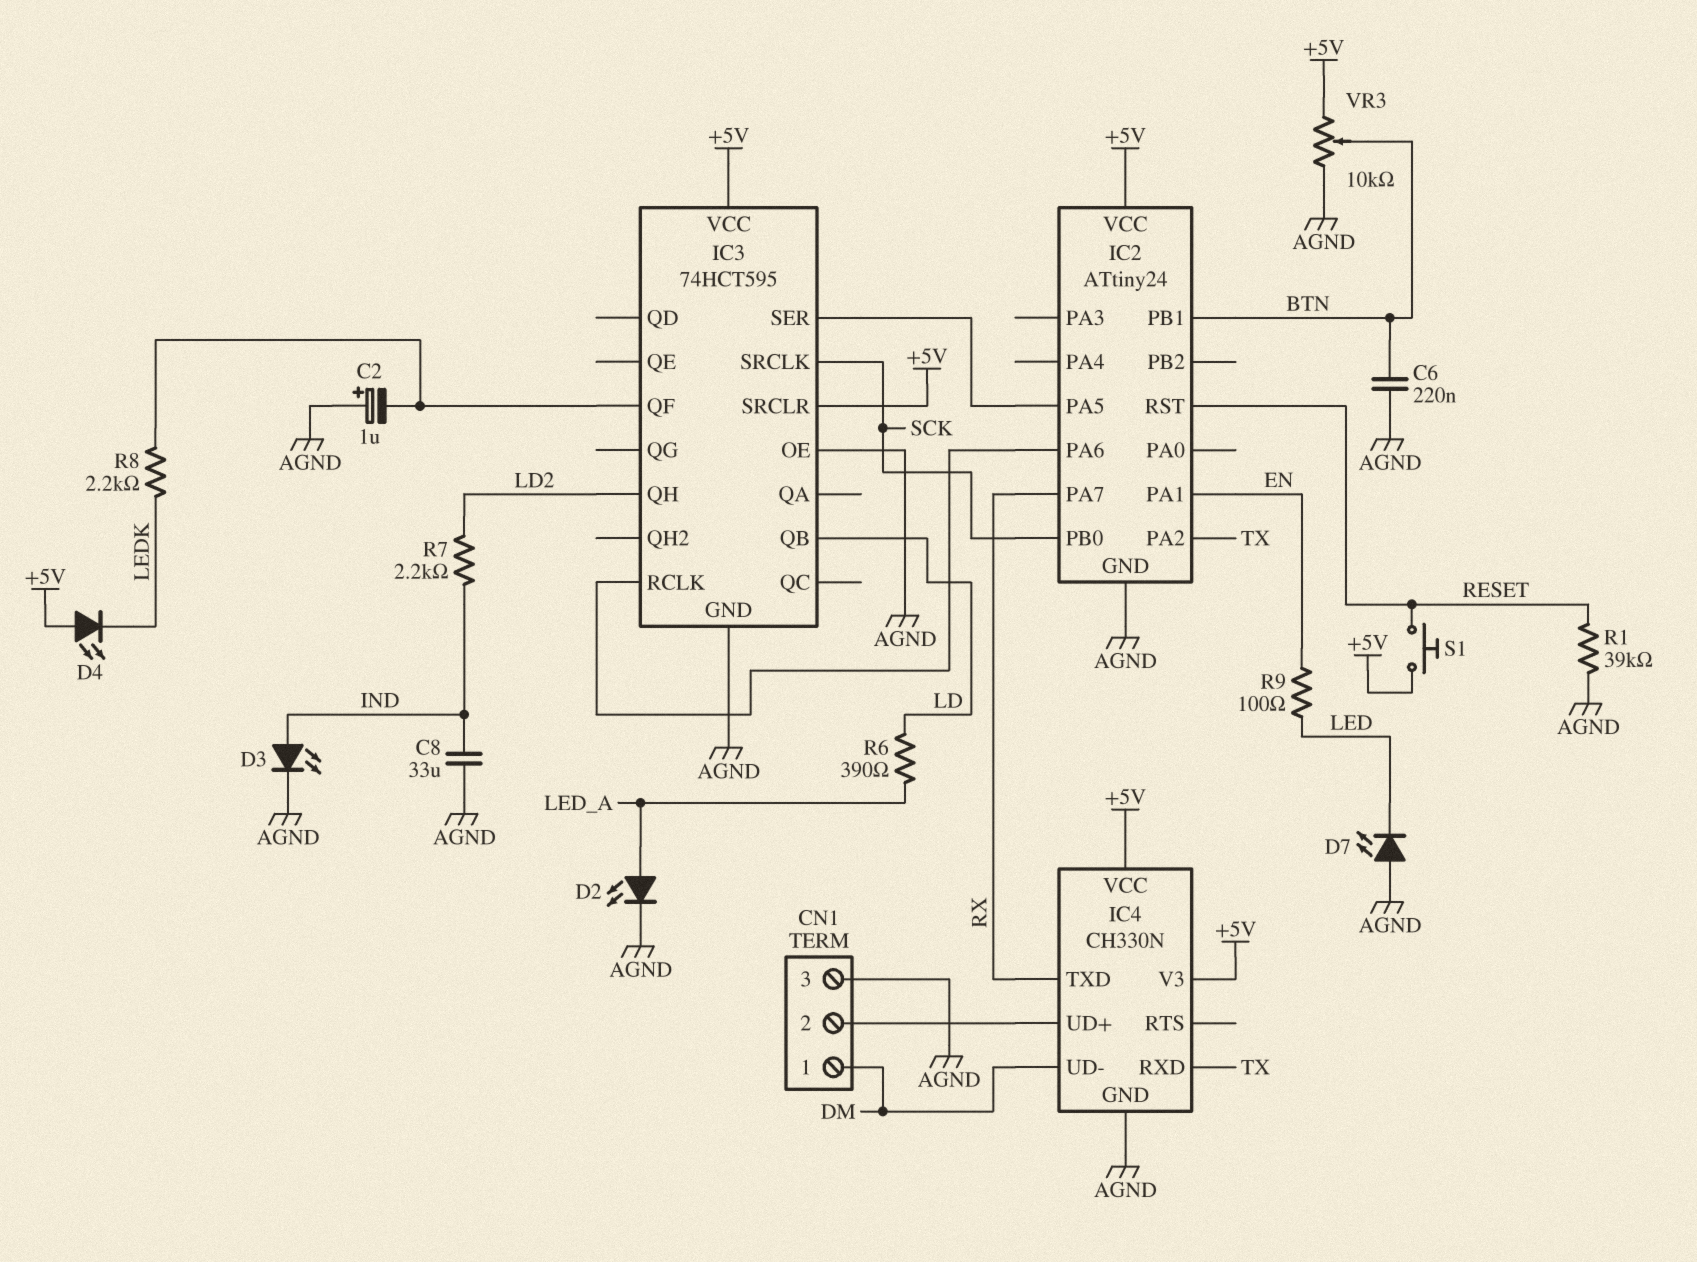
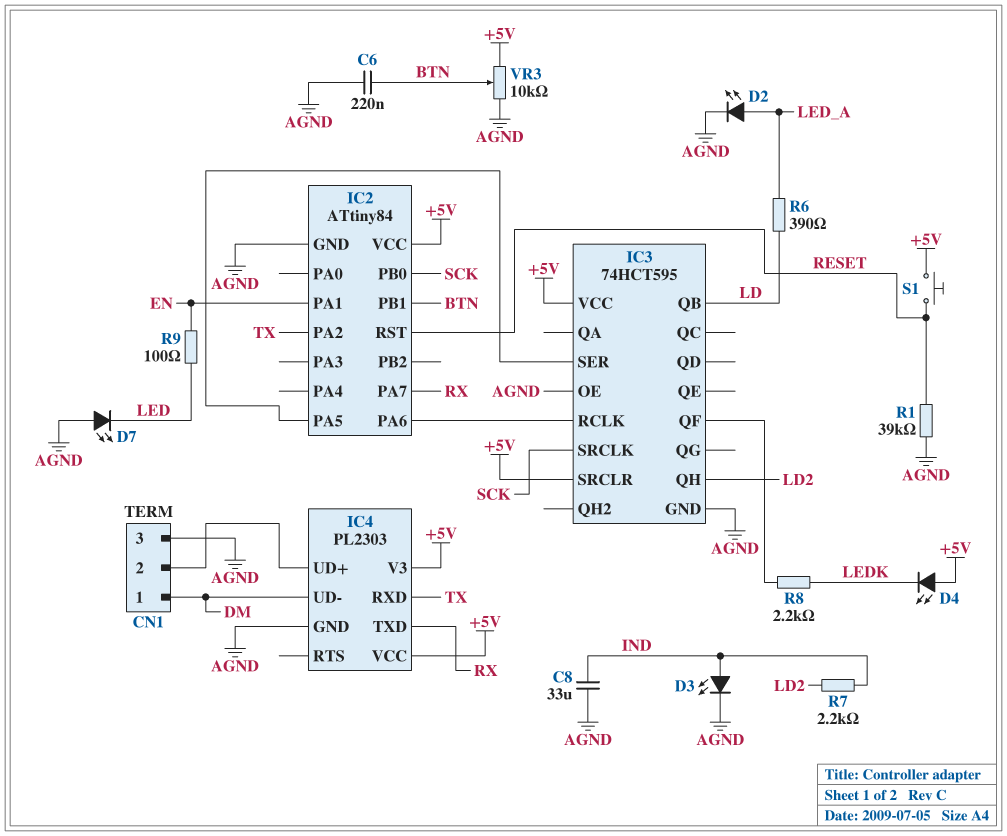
C2: 1uF (plus AGND, minus IC3/QF) -> none
IC2: ATtiny24 -> ATtiny84
IC4: CH330N -> PL2303

